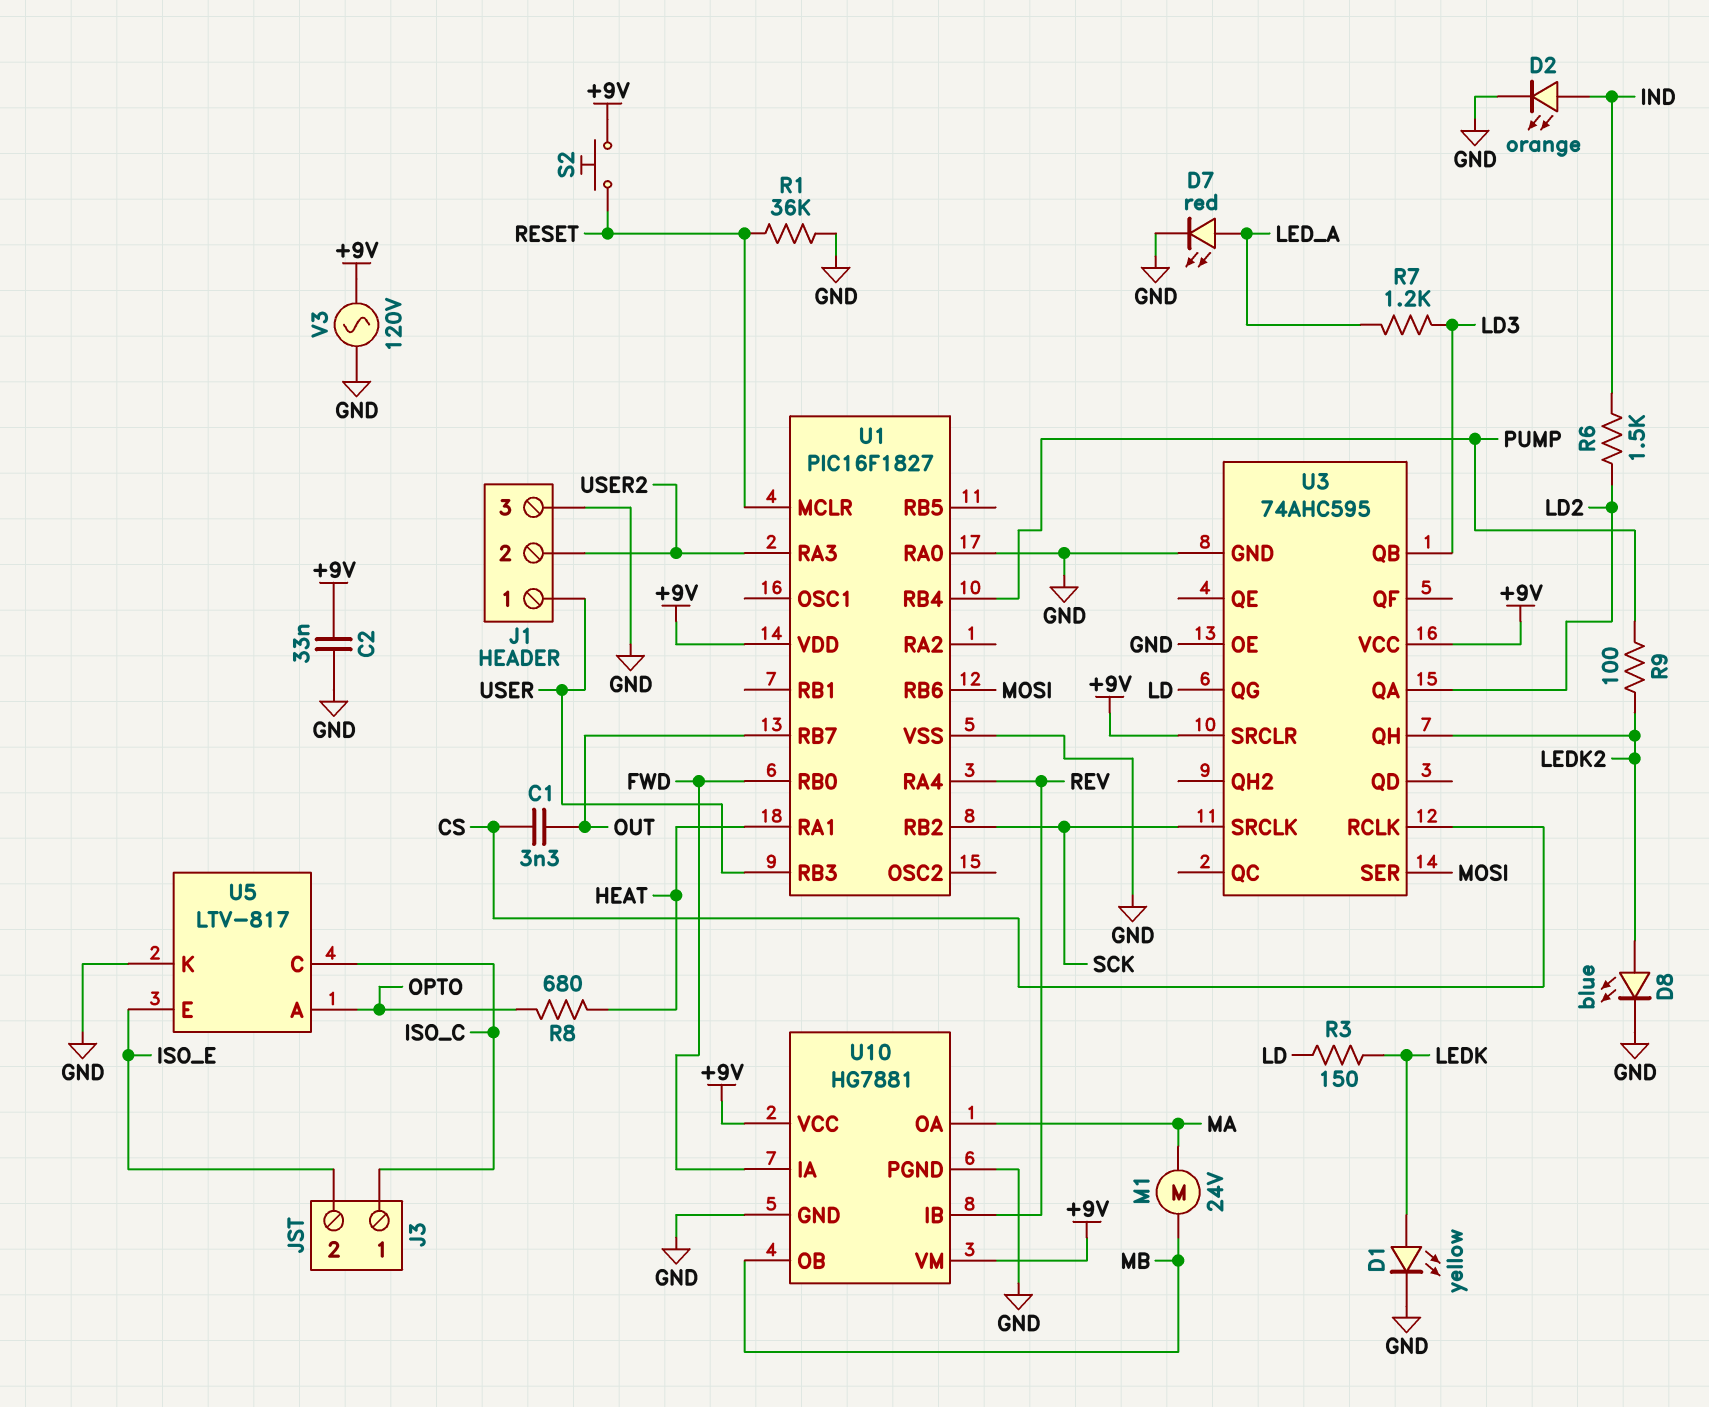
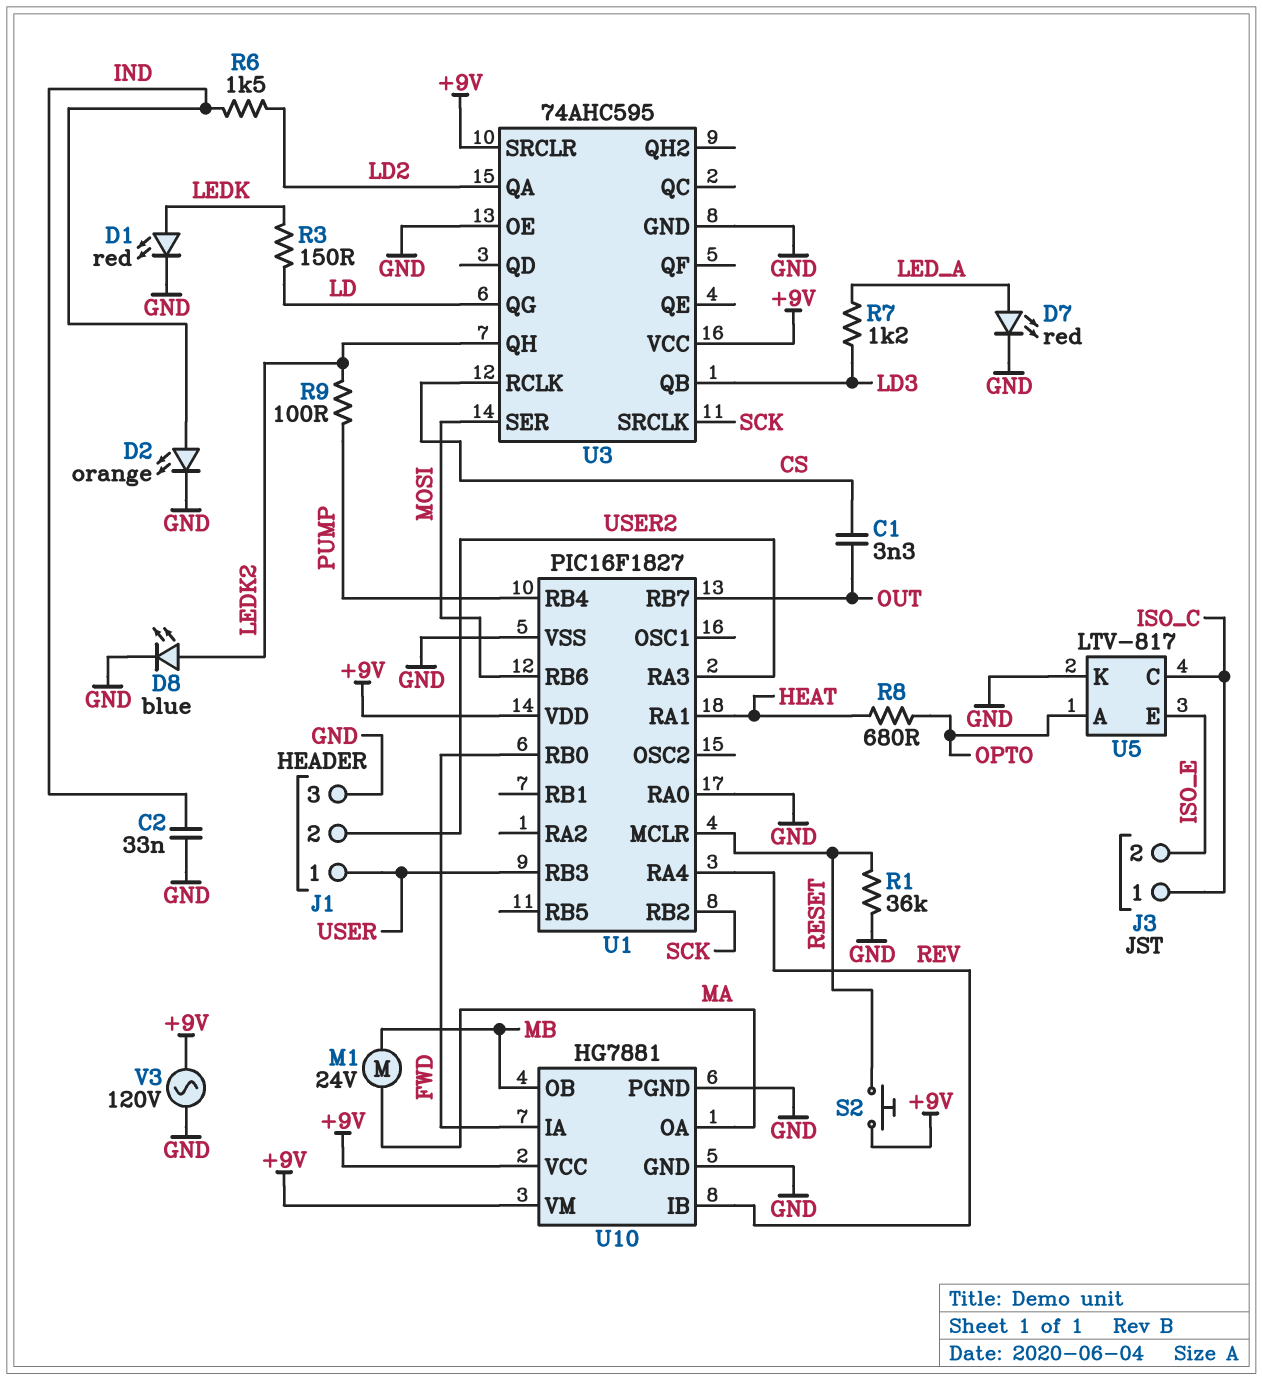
C2: 33nF (+9V, GND) -> 33nF (GND, IND)
D1: LED yellow (A LEDK, K GND) -> LED red (A LEDK, K GND)

